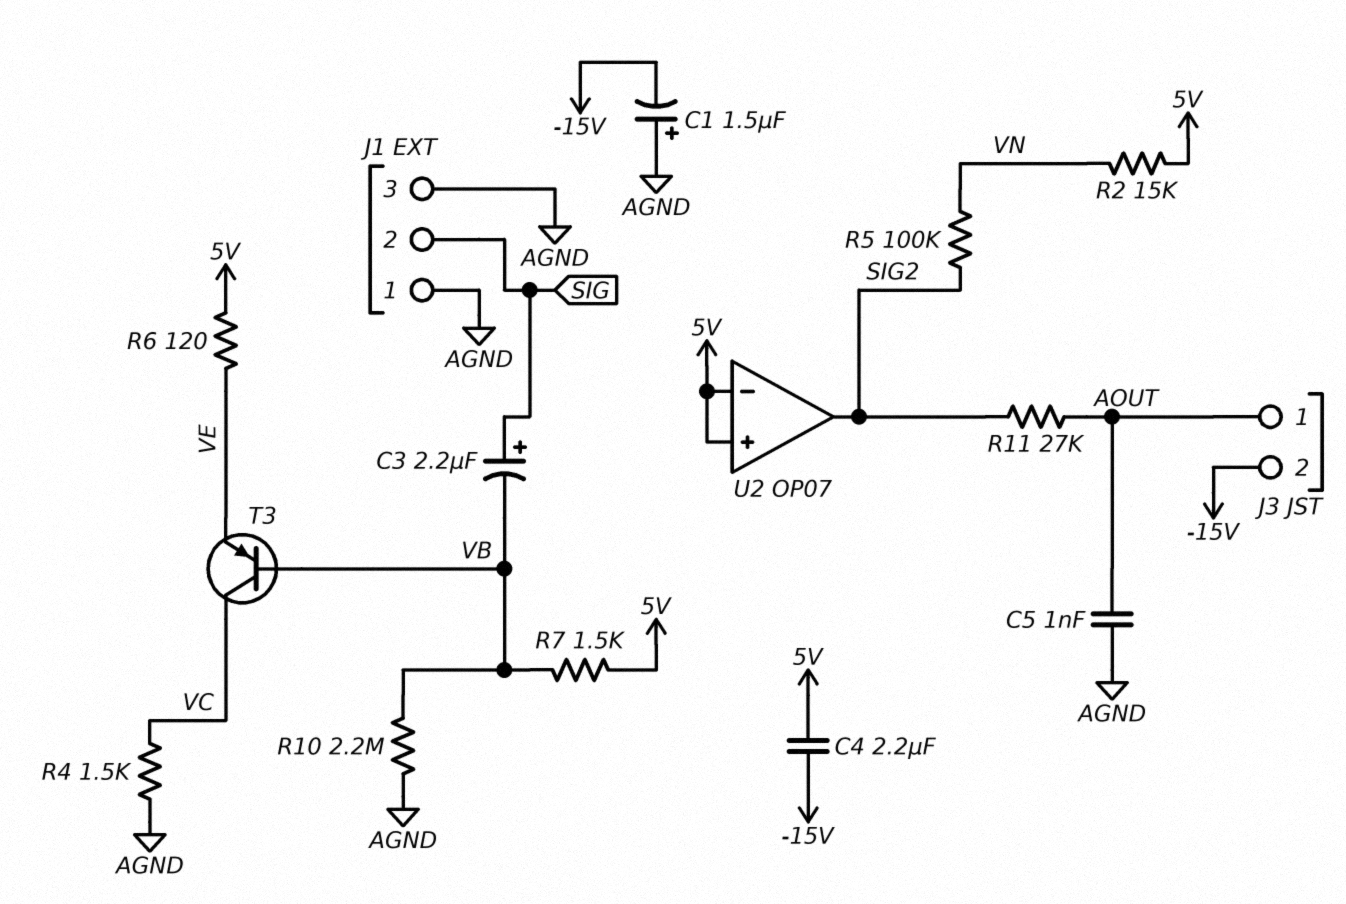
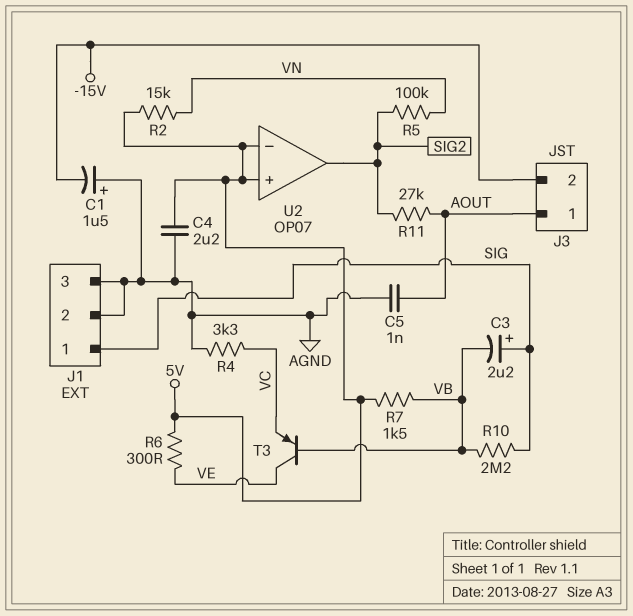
C4: 2.2uF (-15V, 5V) -> 2.2uF (5V, AGND)
J1 pin 1: AGND -> SIG
J1 pin 2: SIG -> AGND
R4: 1.5k (AGND, VC) -> 3.3k (AGND, VC)
R6: 120 (5V, VE) -> 300 (5V, VE)
R10: 2.2M (AGND, VB) -> 2.2M (SIG, VB)
T3: PNP (B VB, C VC, E VE) -> PNP (B VB, C VE, E VC)

